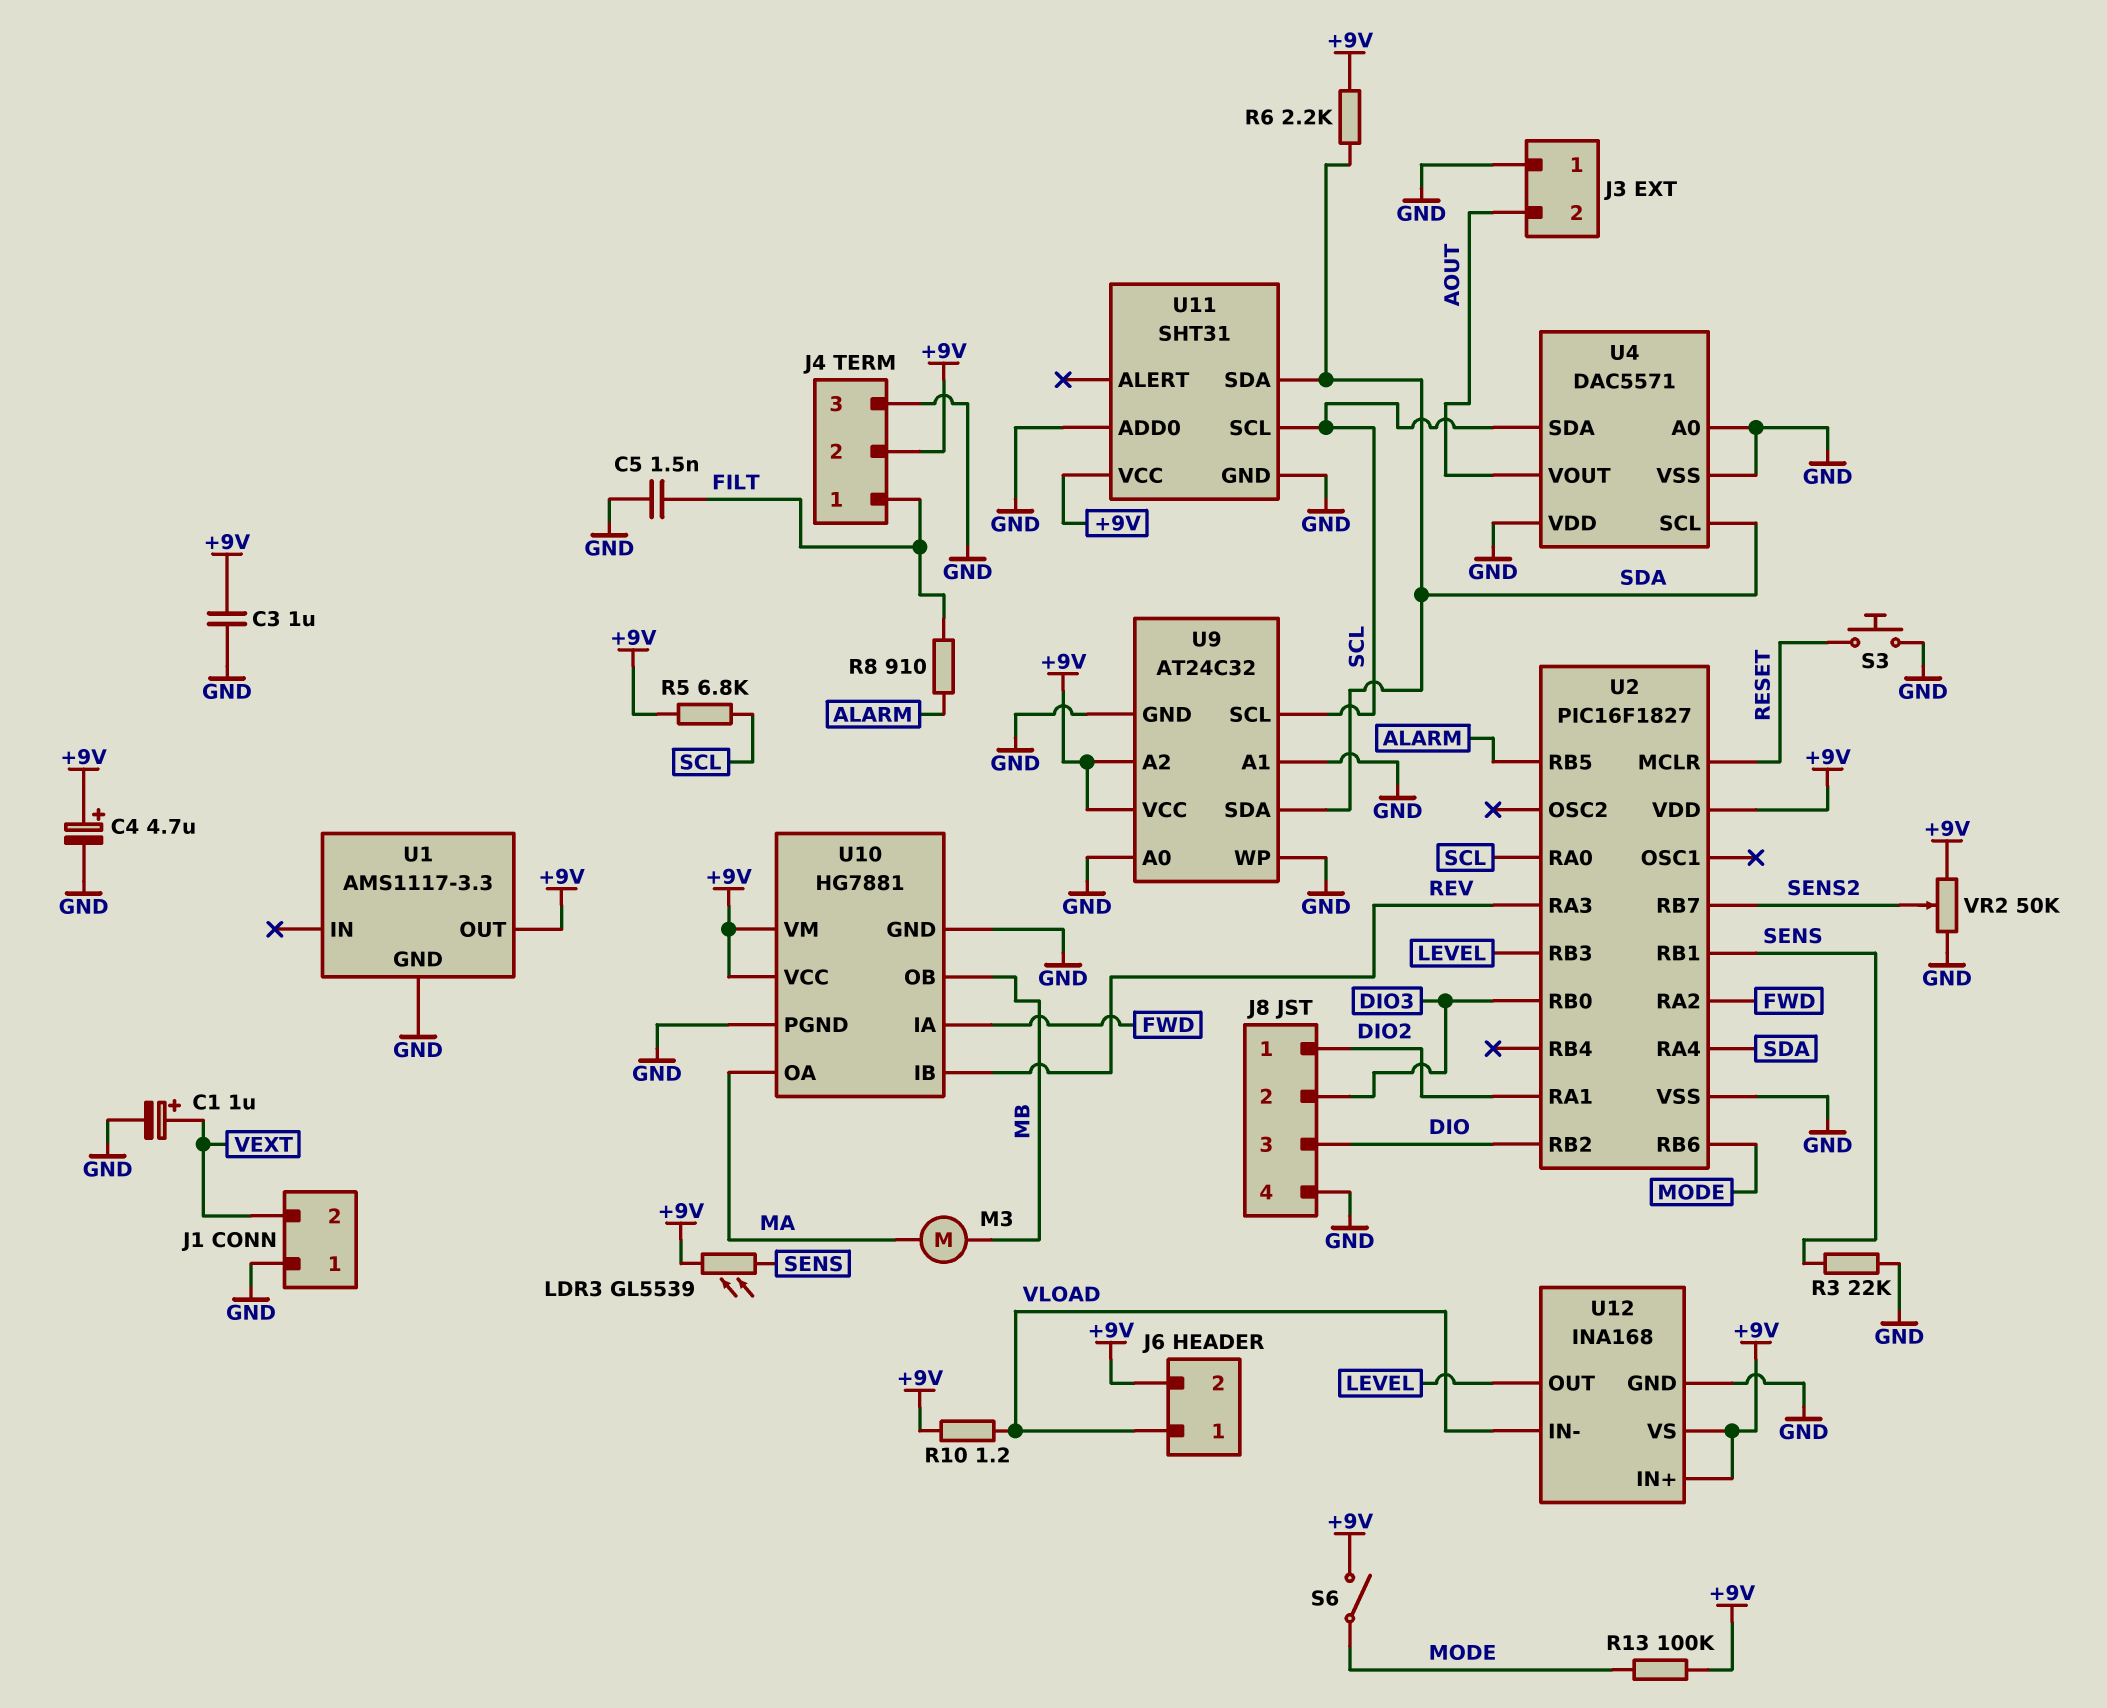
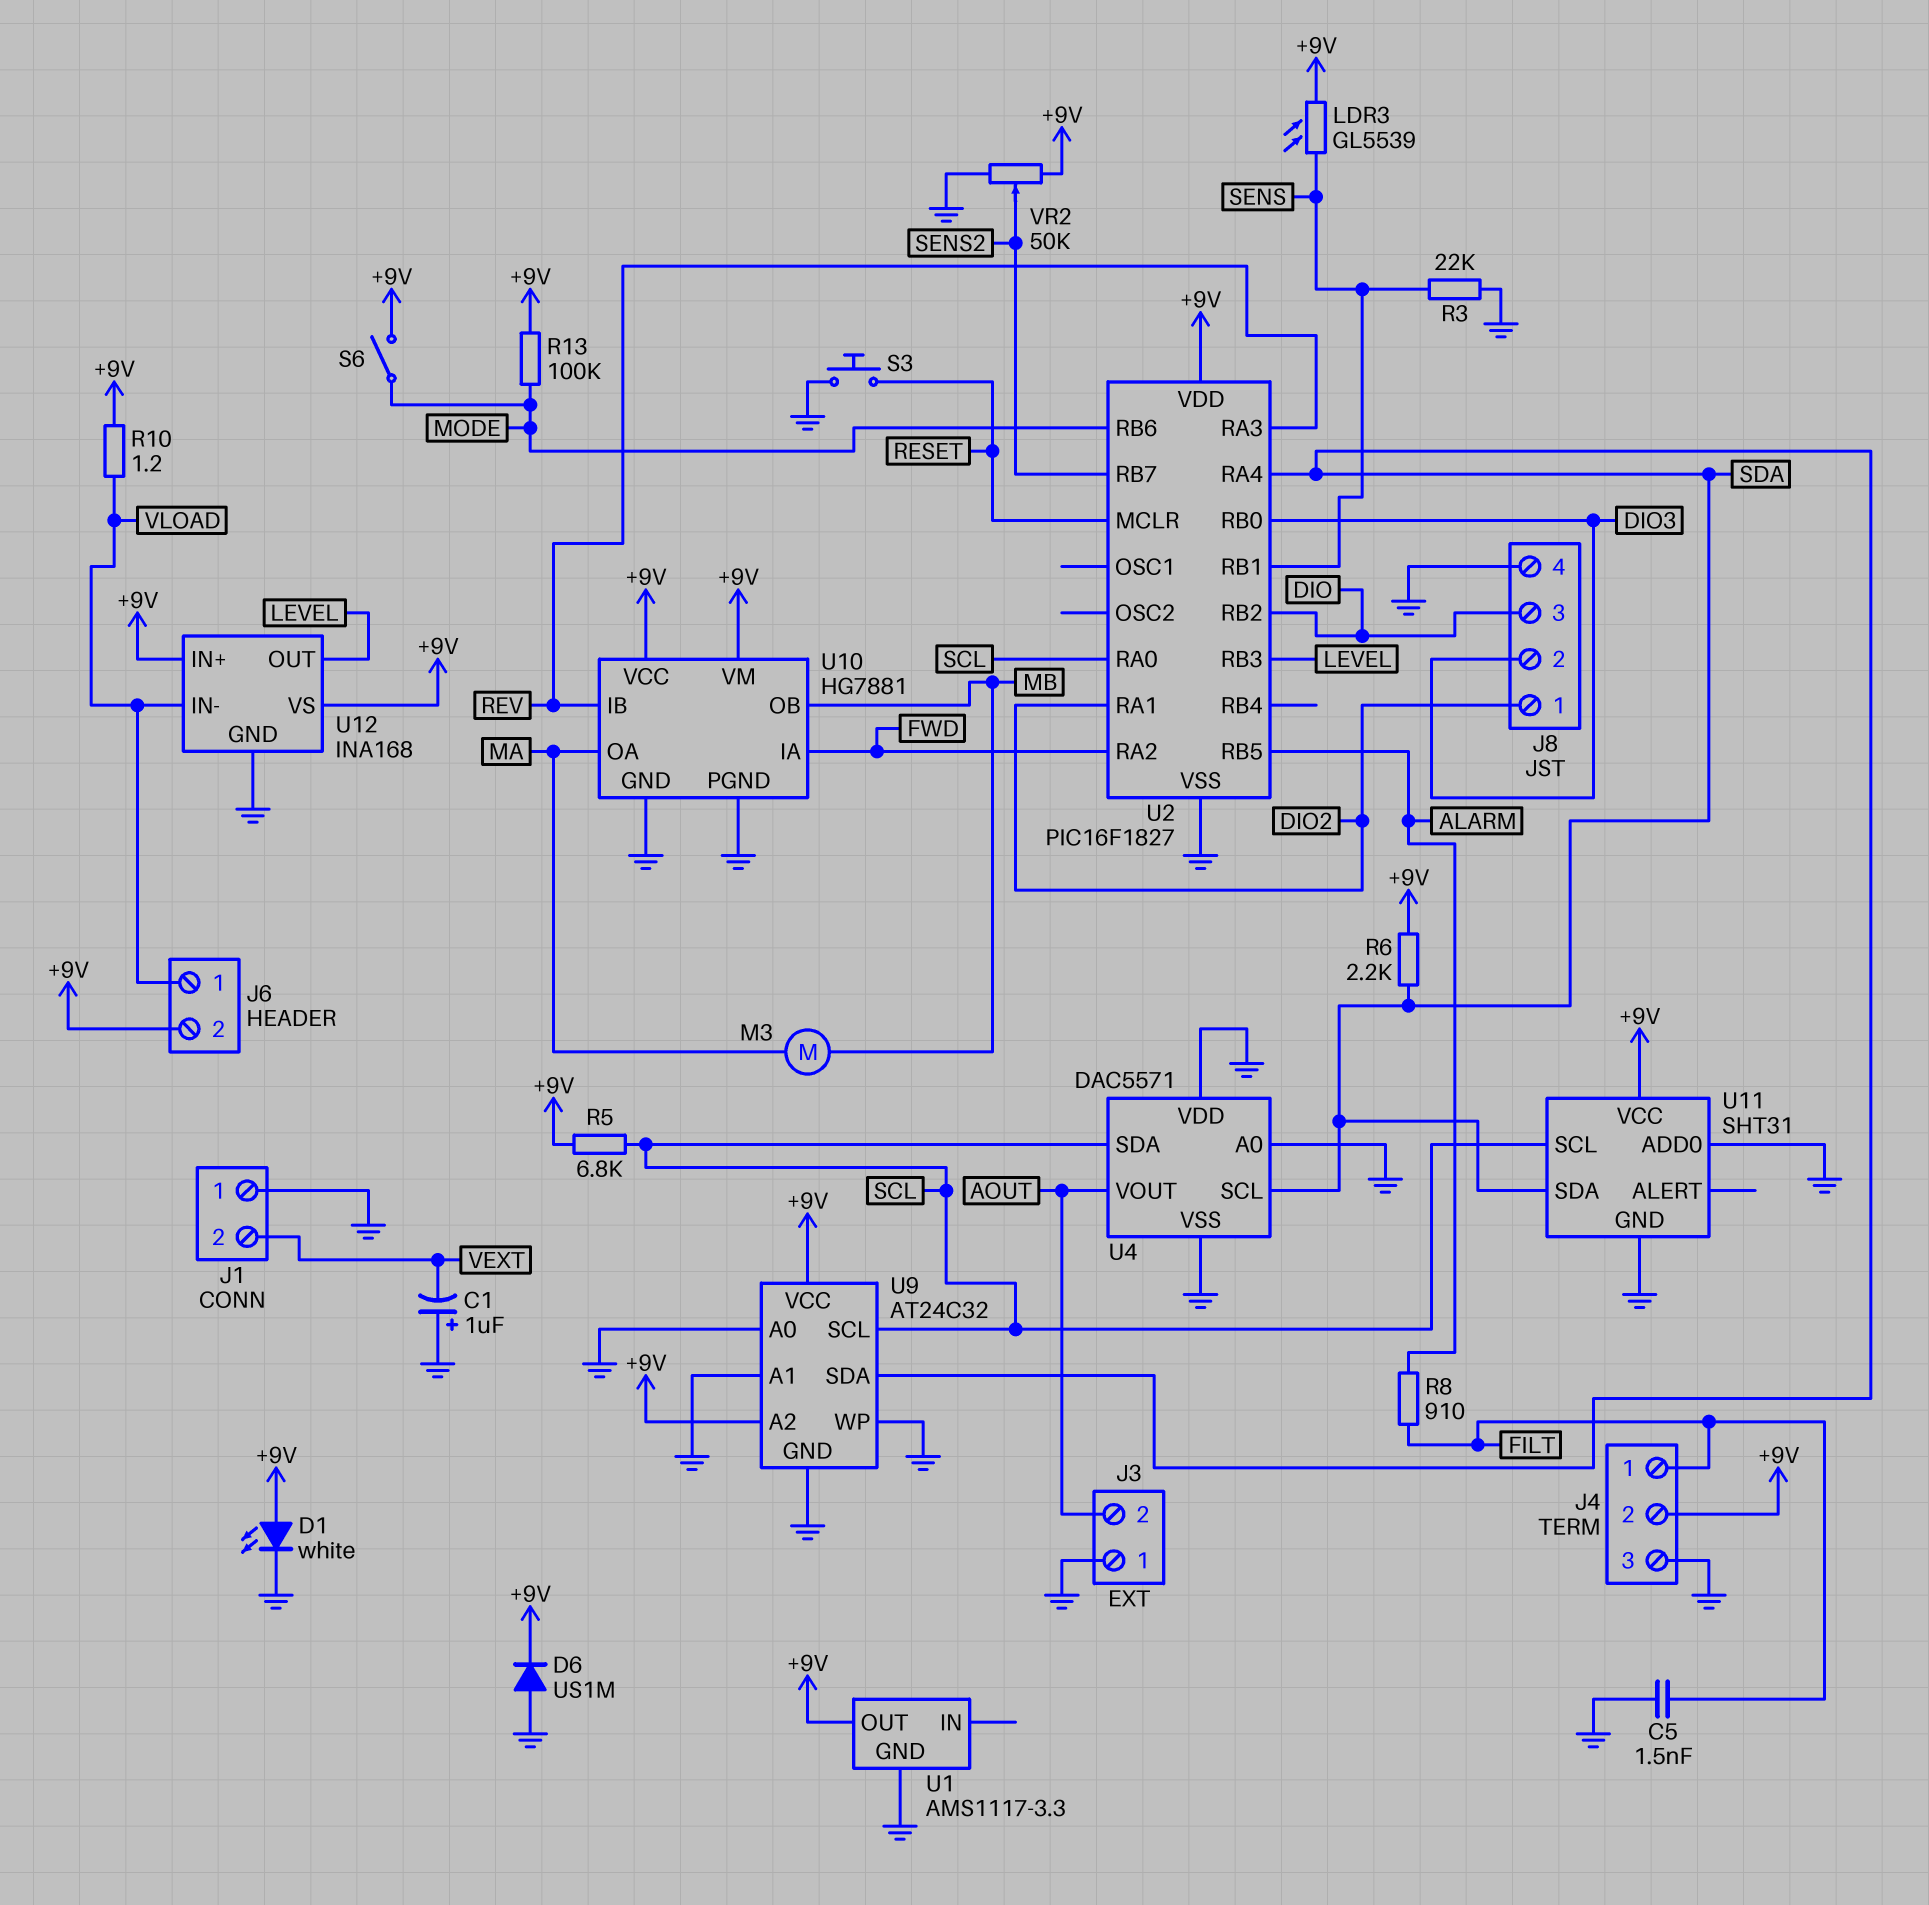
C1: 1uF (plus VEXT, minus GND) -> 1uF (plus GND, minus VEXT)
C3: 1uF (+9V, GND) -> none
C4: 4.7uF (plus +9V, minus GND) -> none
D1: none -> LED white (A +9V, K GND)
D6: none -> diode US1M (A GND, K +9V)

